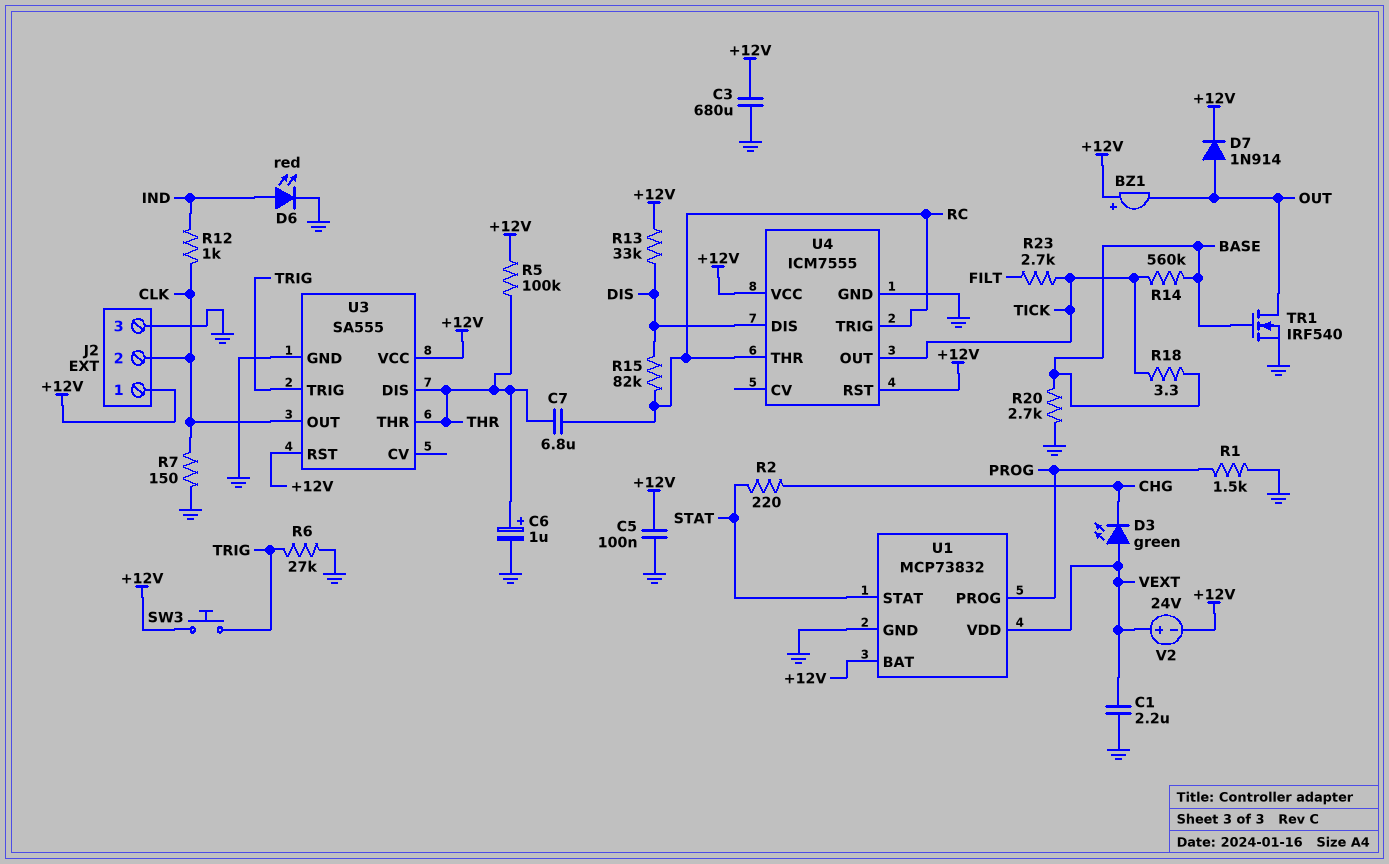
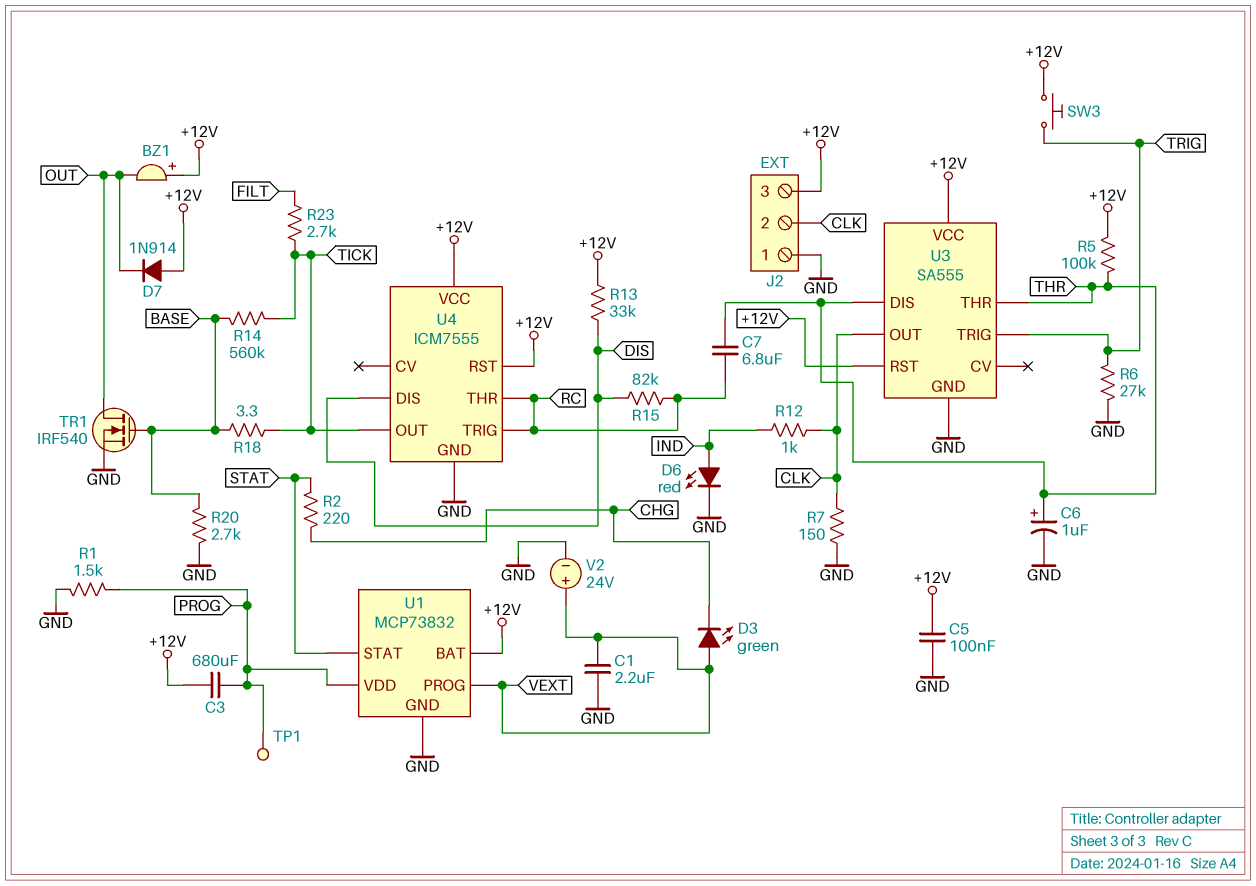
C3: 680uF (+12V, GND) -> 680uF (+12V, PROG)
D7: diode 1N914 (A OUT, K +12V) -> diode 1N914 (A +12V, K OUT)
J2 pin 1: +12V -> GND
J2 pin 3: GND -> +12V
TP1: none -> test point (PROG)
U1 pin PROG: PROG -> VEXT
U1 pin VDD: VEXT -> PROG
V2: 24V (plus VEXT, minus +12V) -> 24V (plus VEXT, minus GND)

